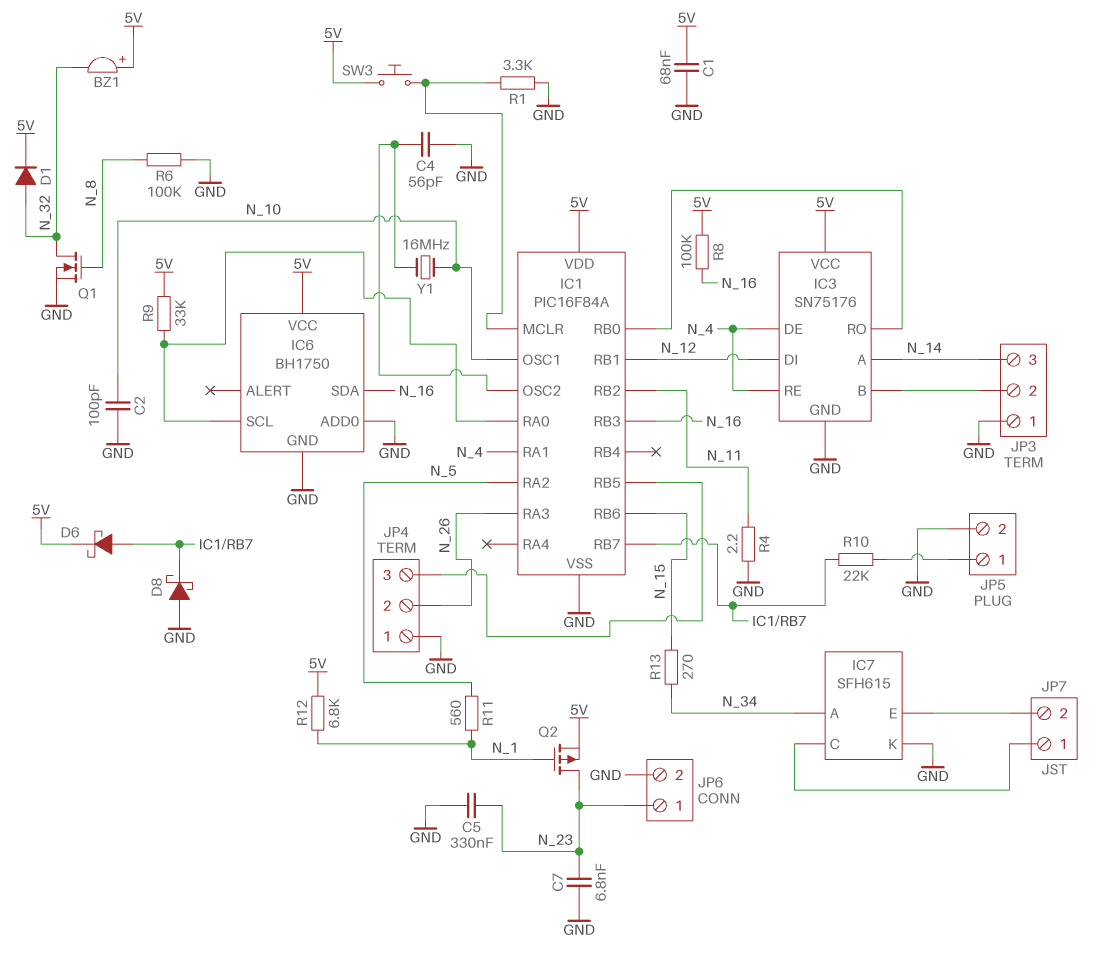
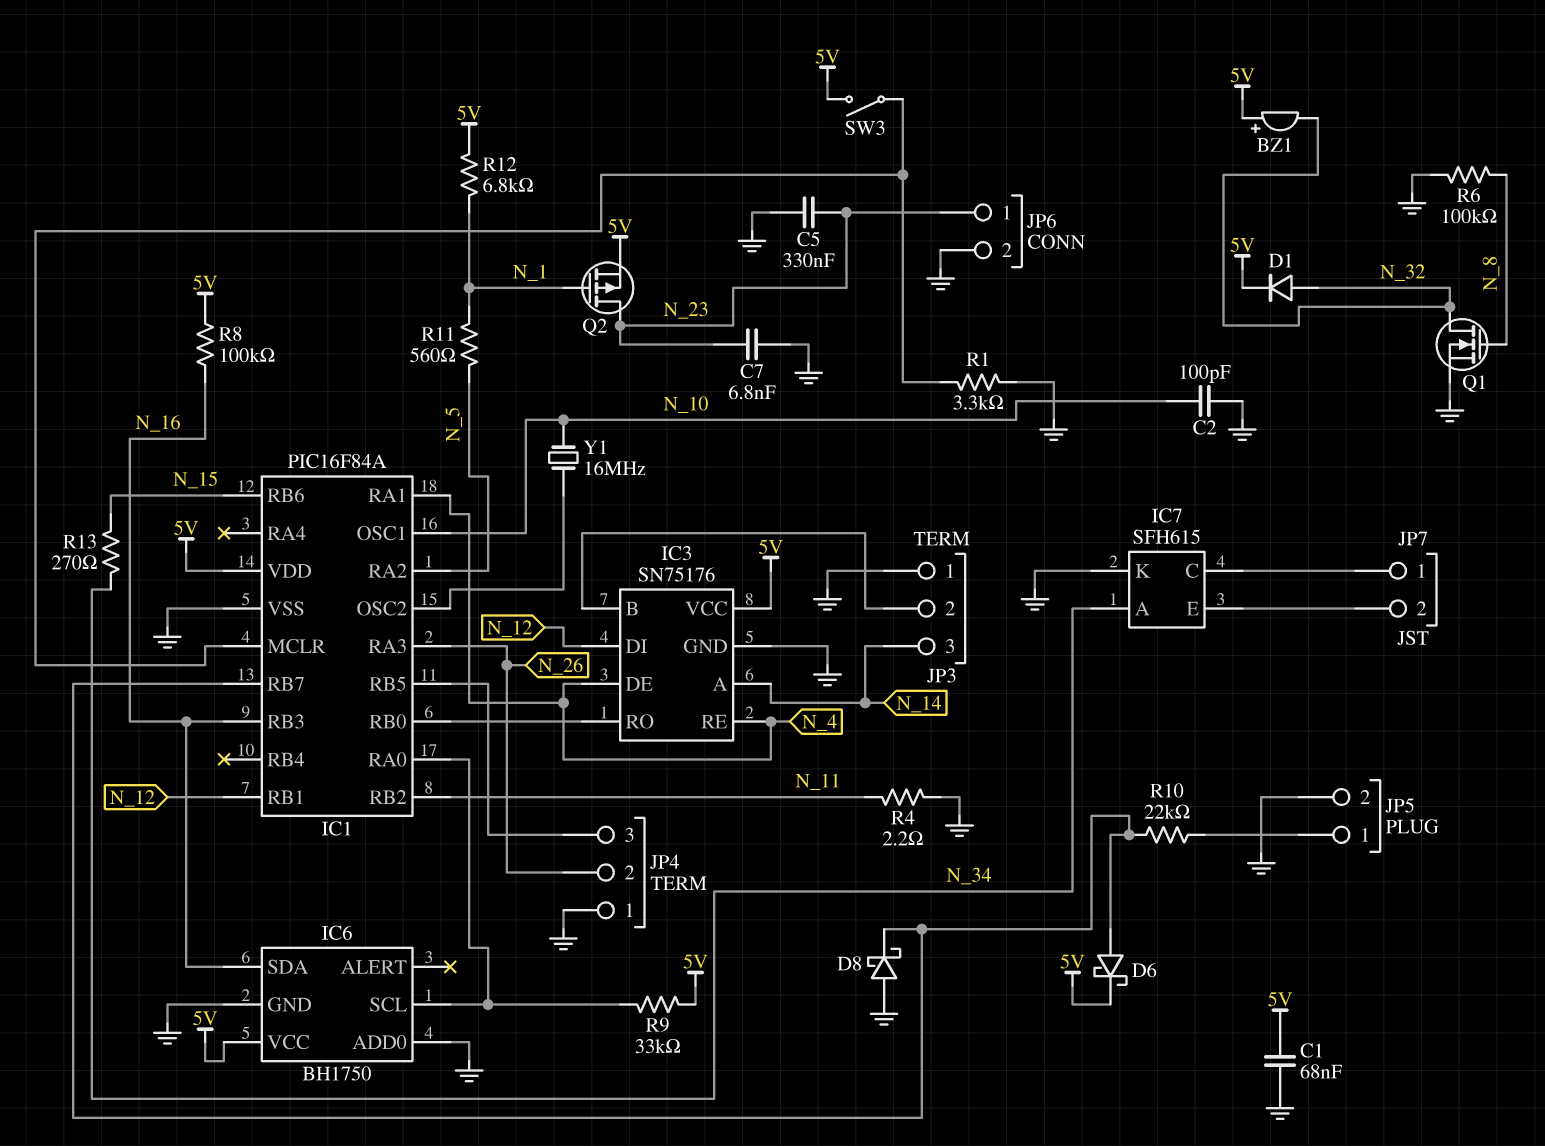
C4: 56pF (GND, IC1/OSC2) -> none
SW3: button (5V, IC1/MCLR) -> switch (5V, IC1/MCLR)

